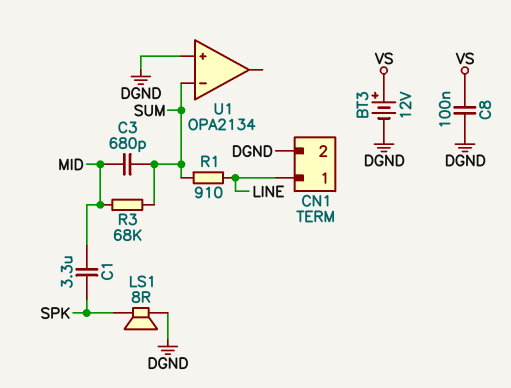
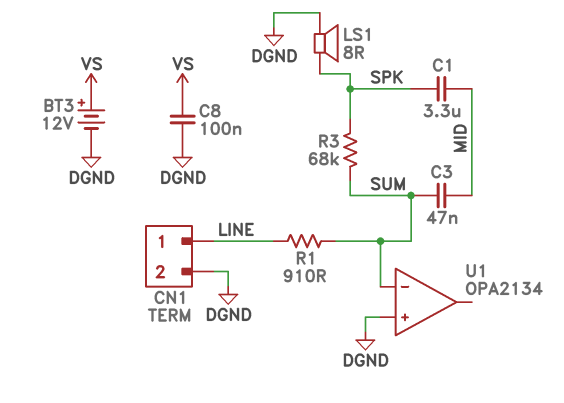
C3: 680pF (MID, SUM) -> 47nF (MID, SUM)
R3: 68k (MID, SUM) -> 68k (SPK, SUM)

